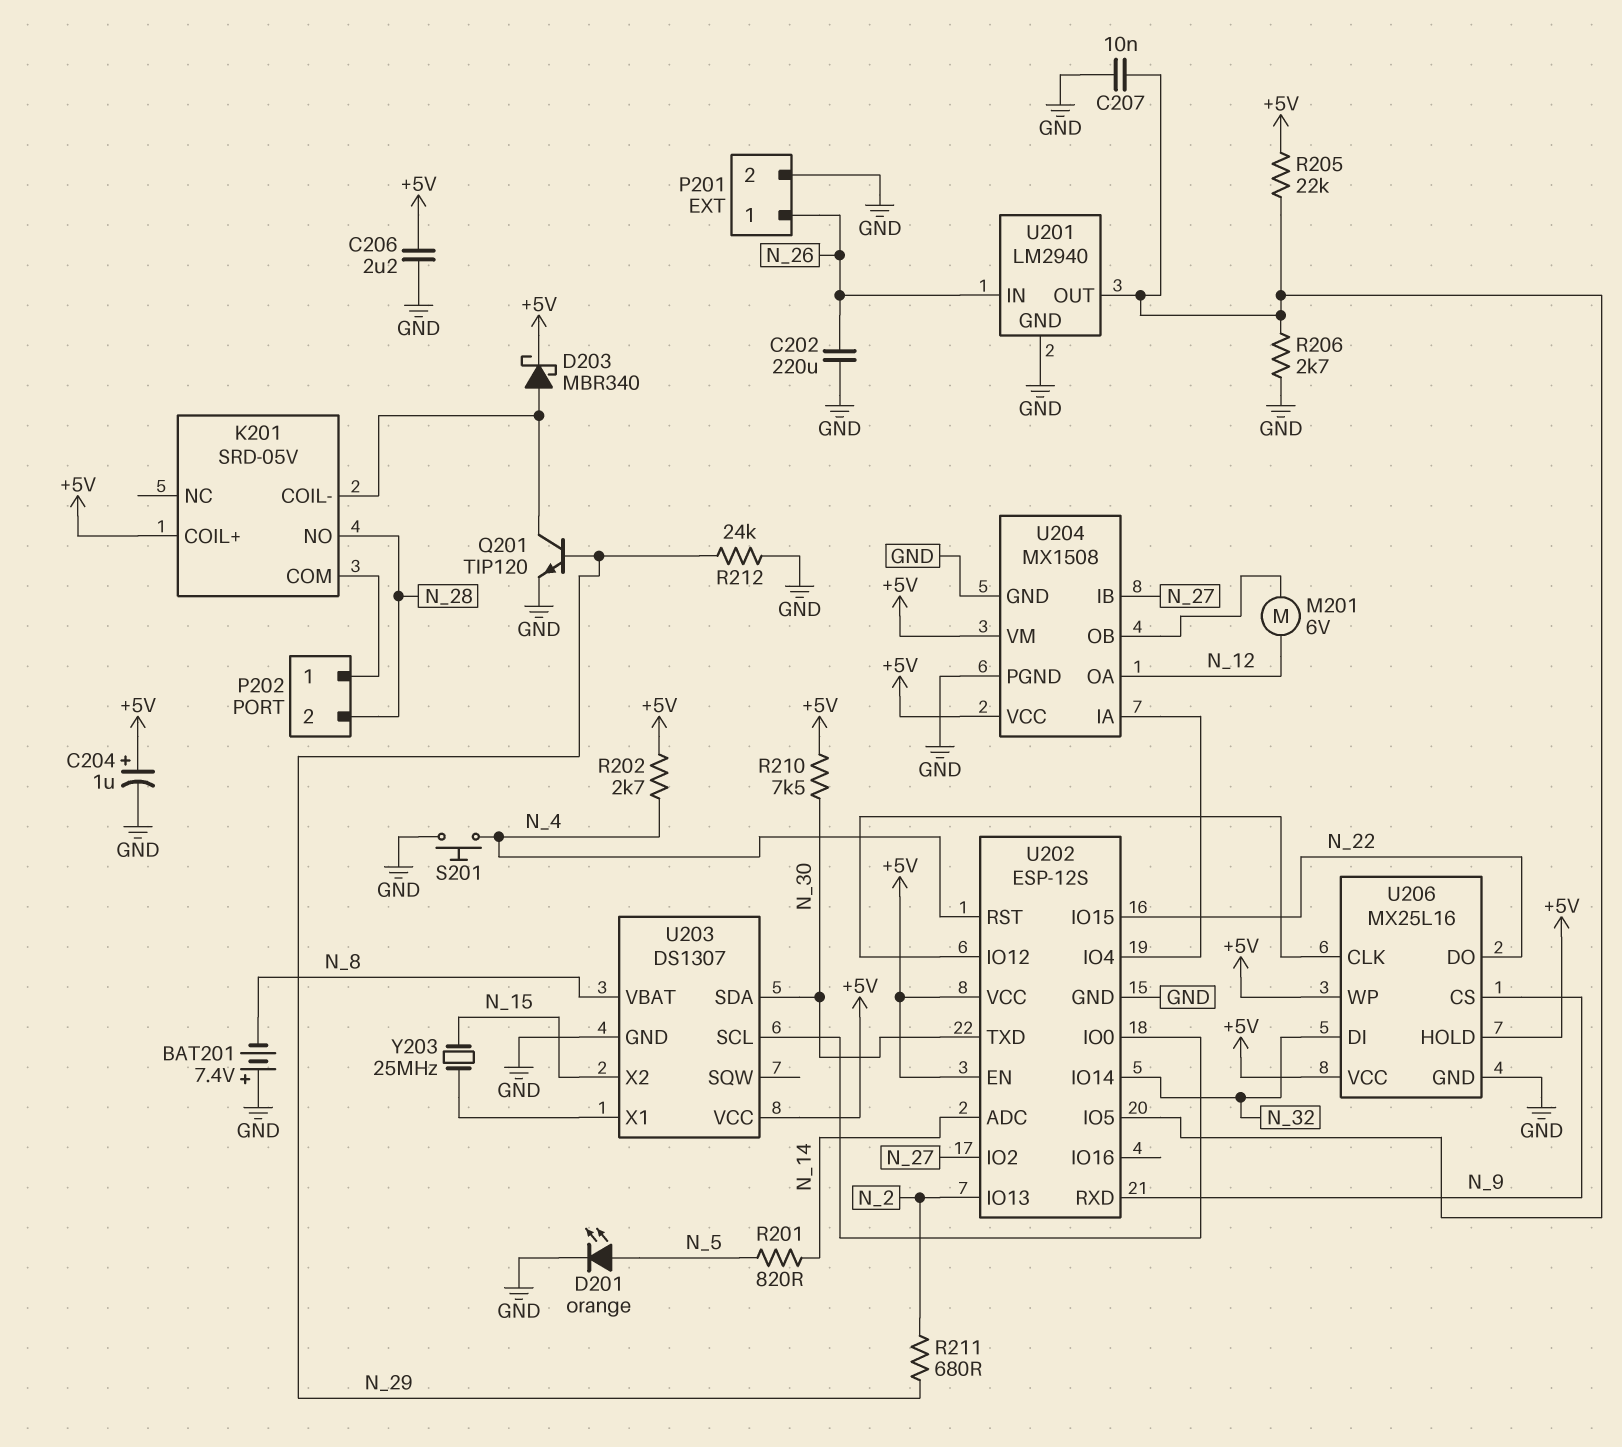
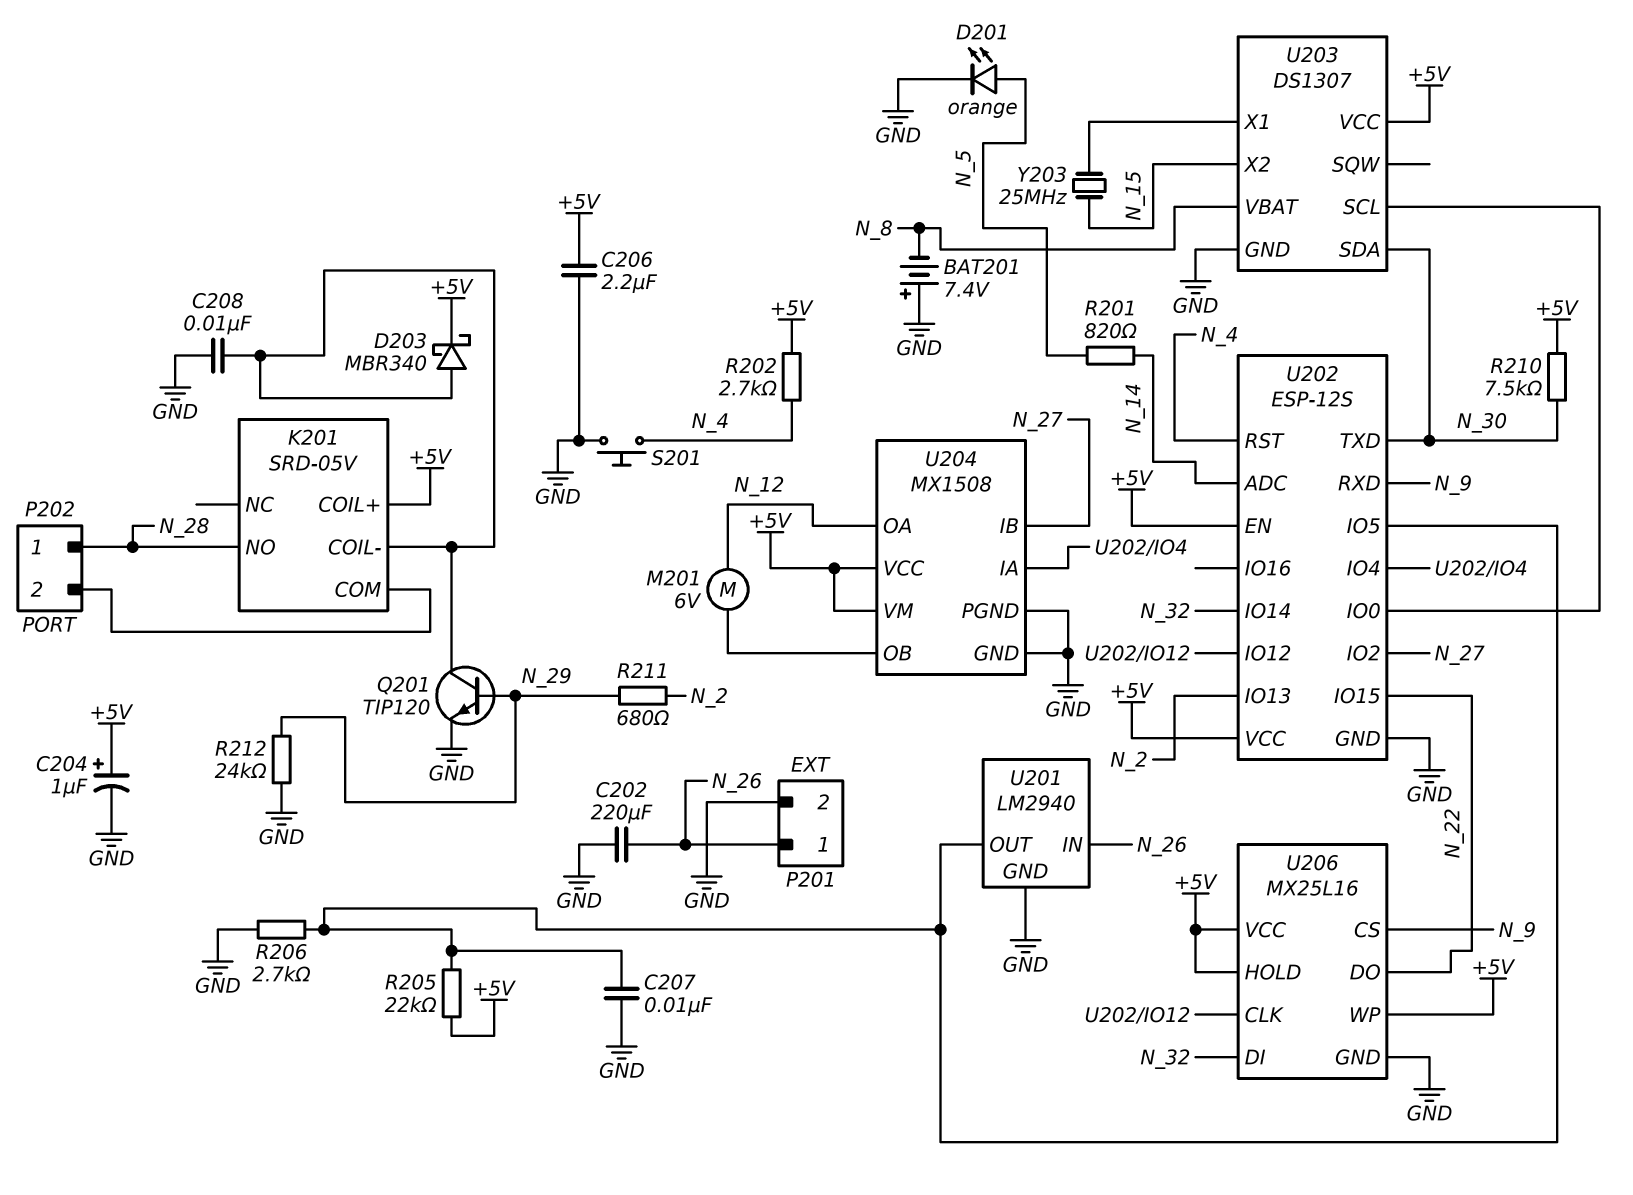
C208: none -> 10nF (GND, K201/COIL-)
P202 pin 1: K201/COM -> N_28
P202 pin 2: N_28 -> K201/COM

